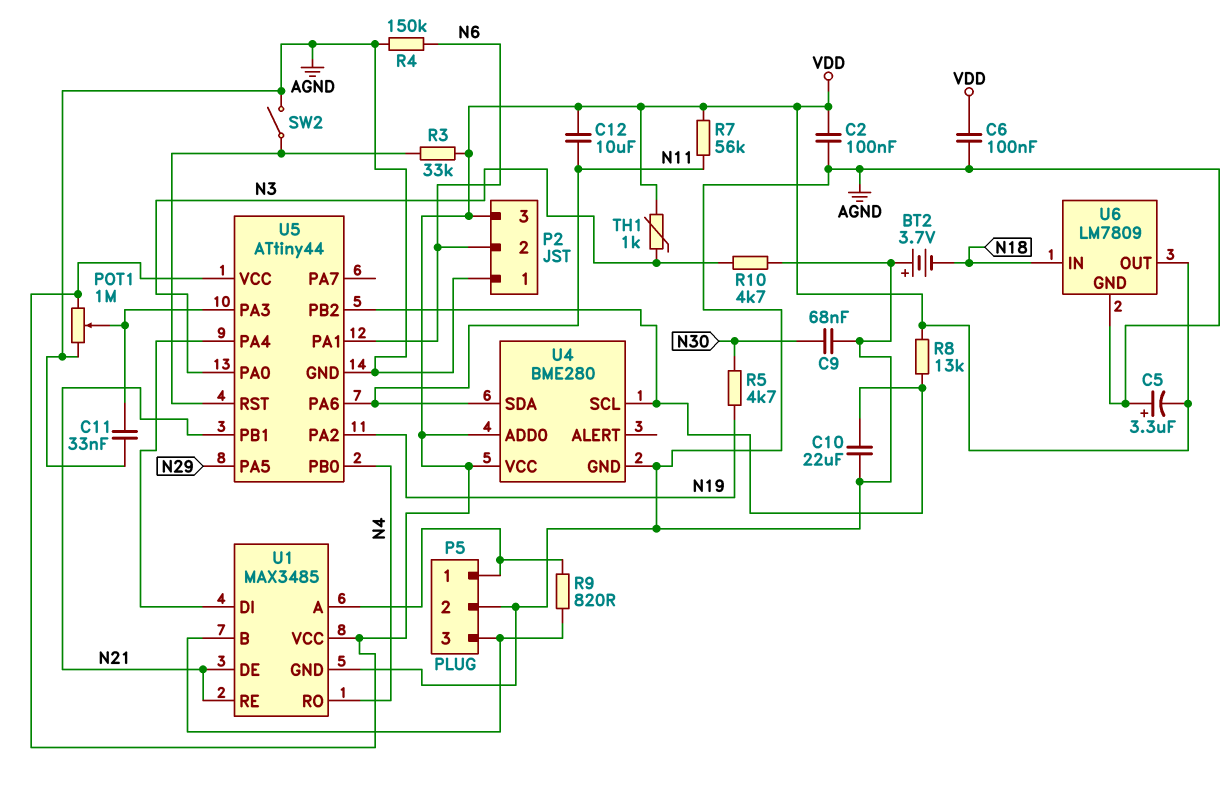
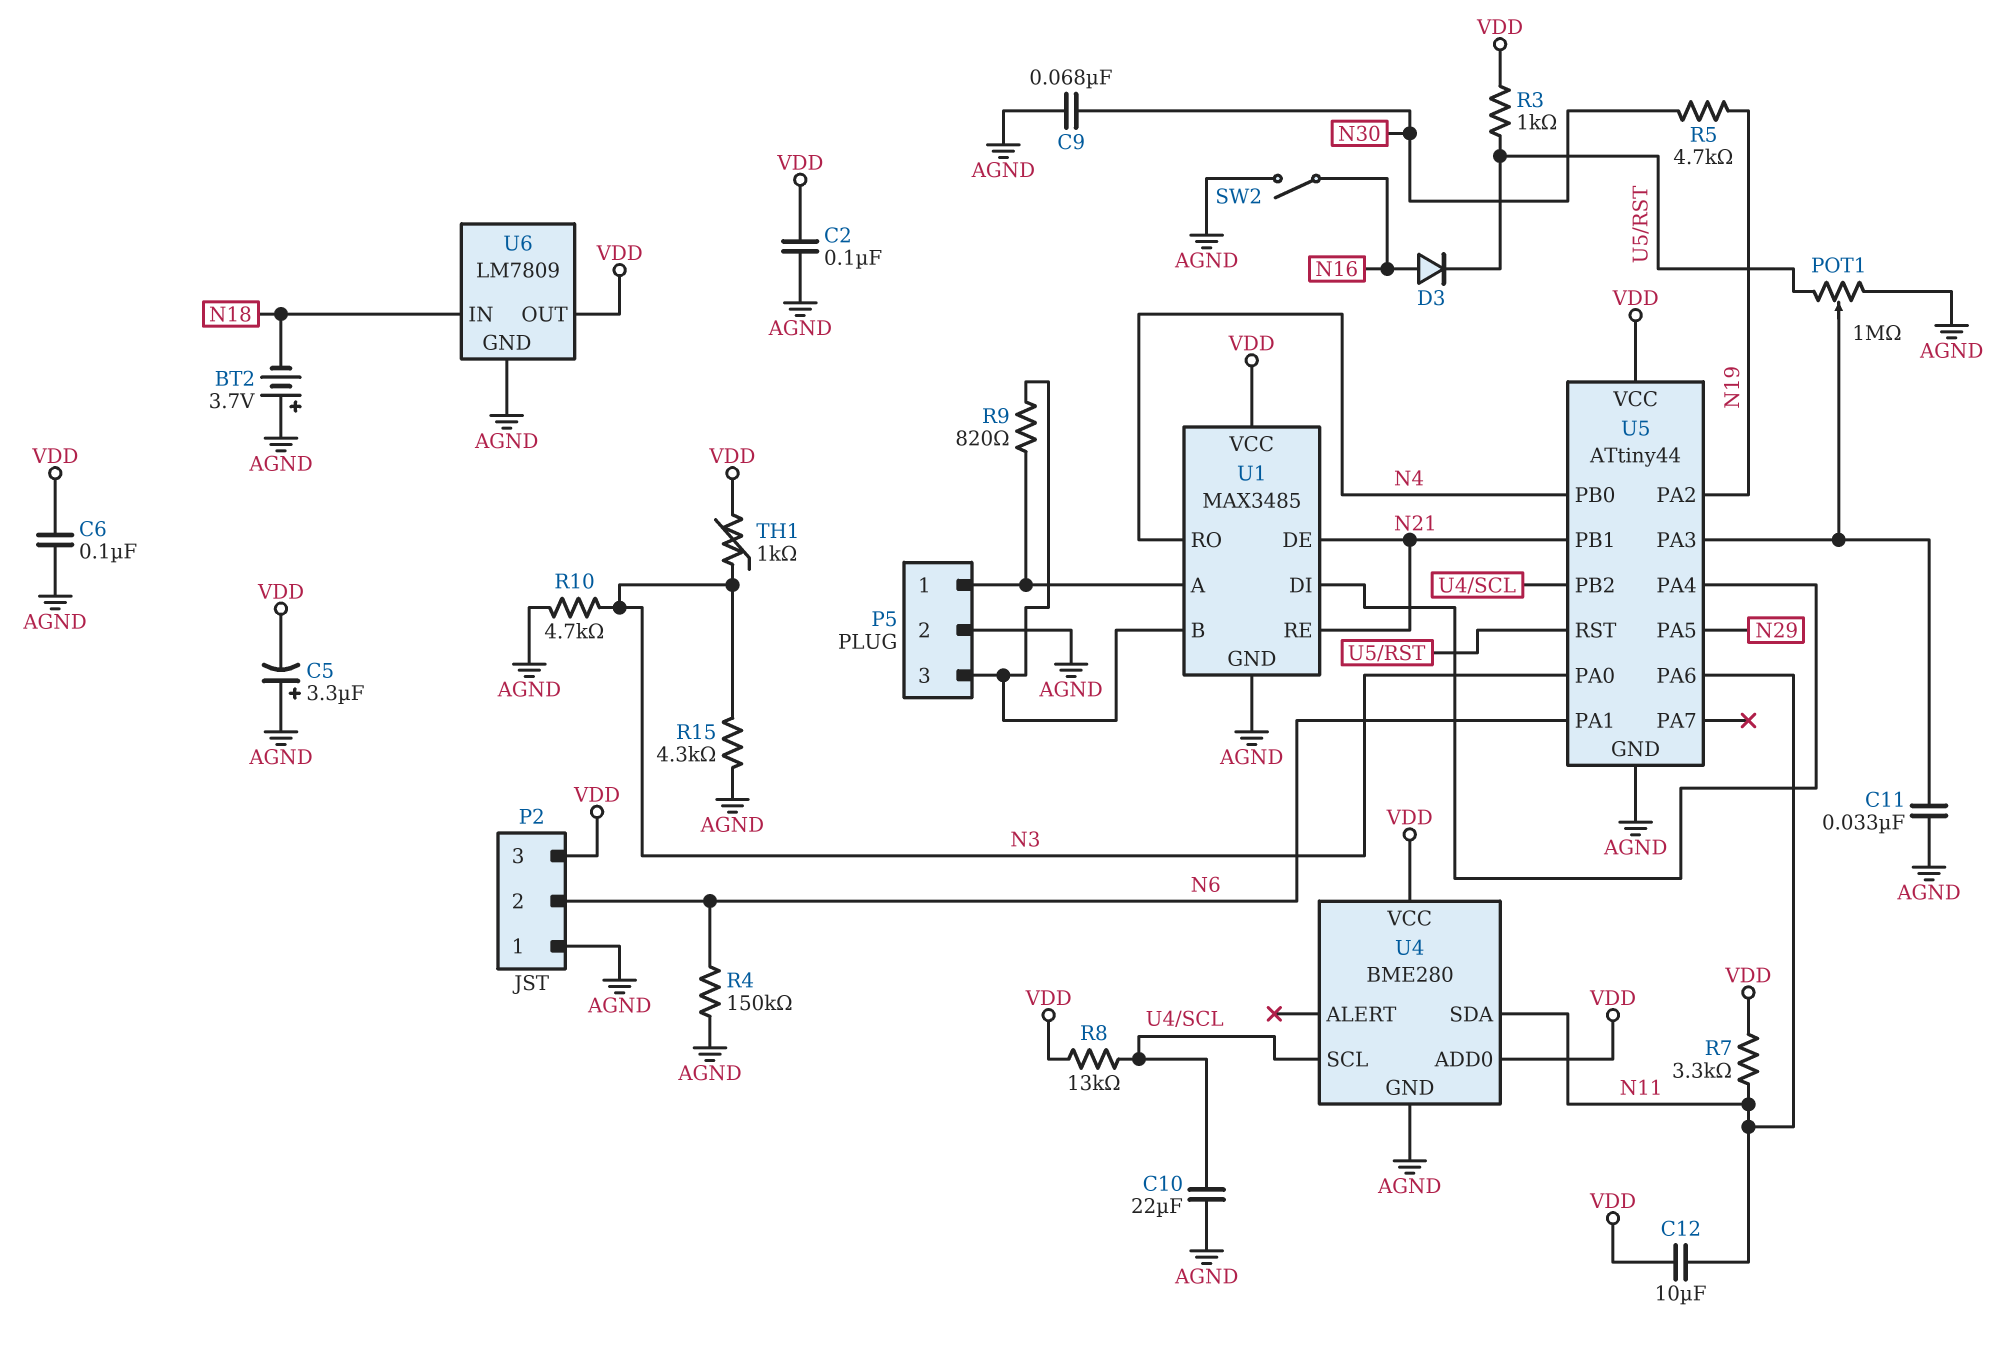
D3: none -> diode (A N16, K U5/RST)
POT1: 1M (AGND, VDD, wiper U5/PA3) -> 1M (AGND, U5/RST, wiper U5/PA3)
R3: 33k (U5/RST, VDD) -> 1k (U5/RST, VDD)
R7: 56k (N11, VDD) -> 3.3k (N11, VDD)
R15: none -> 4.3k (AGND, N3)
SW2: switch (AGND, U5/RST) -> switch (AGND, N16)

